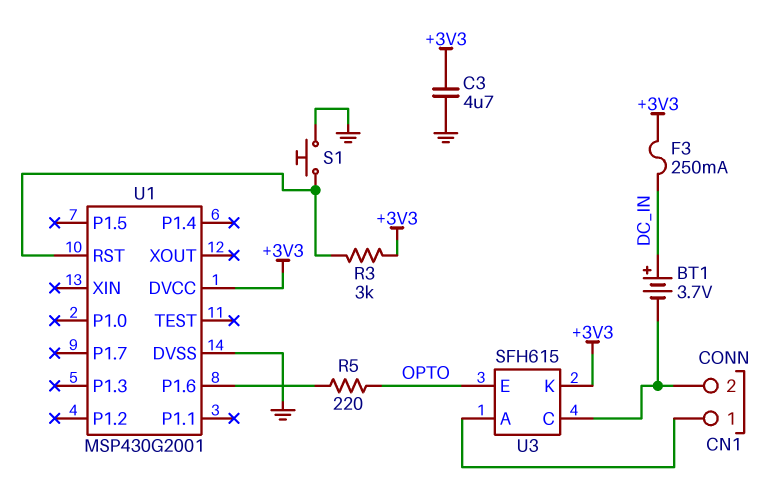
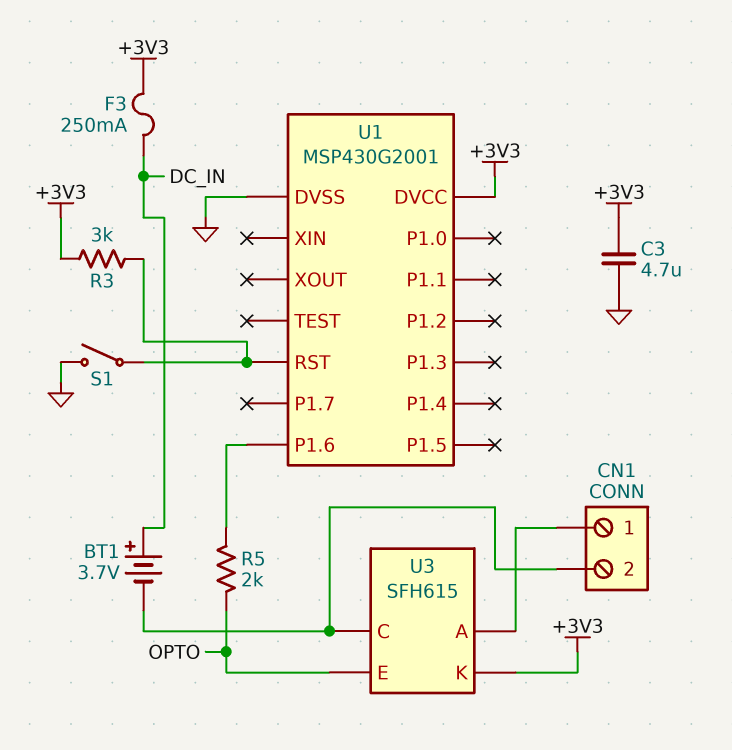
R5: 220 (OPTO, U1/P1.6) -> 2k (OPTO, U1/P1.6)
S1: button (GND, U1/RST) -> switch (GND, U1/RST)

